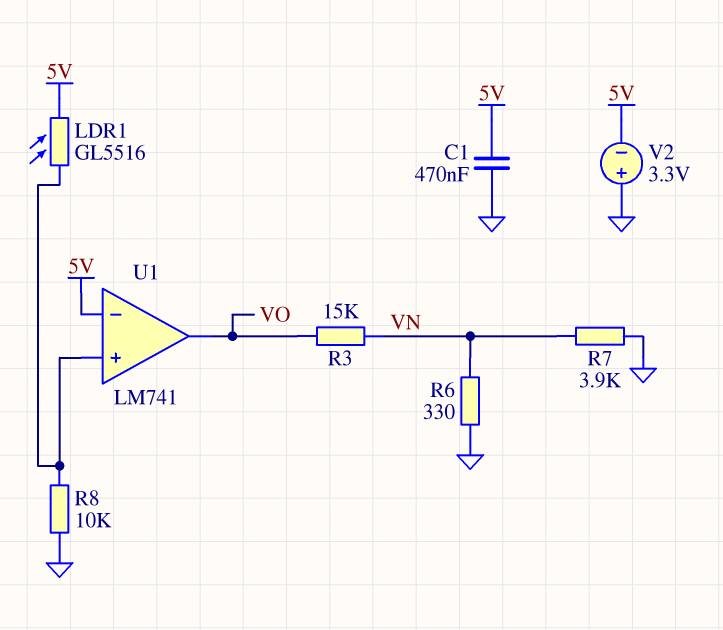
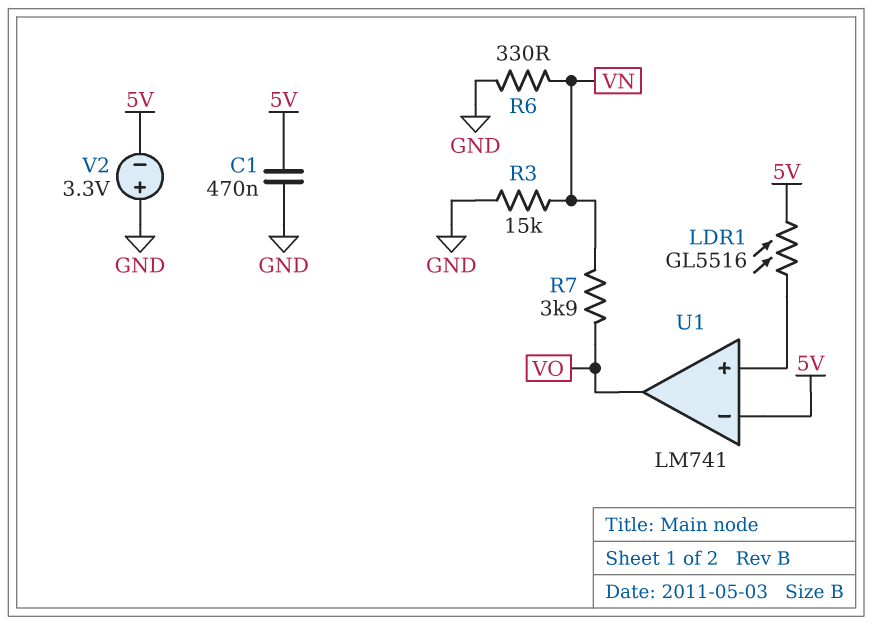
R3: 15k (VN, VO) -> 15k (GND, VN)
R7: 3.9k (GND, VN) -> 3.9k (VN, VO)
R8: 10k (GND, U1/in+) -> none

